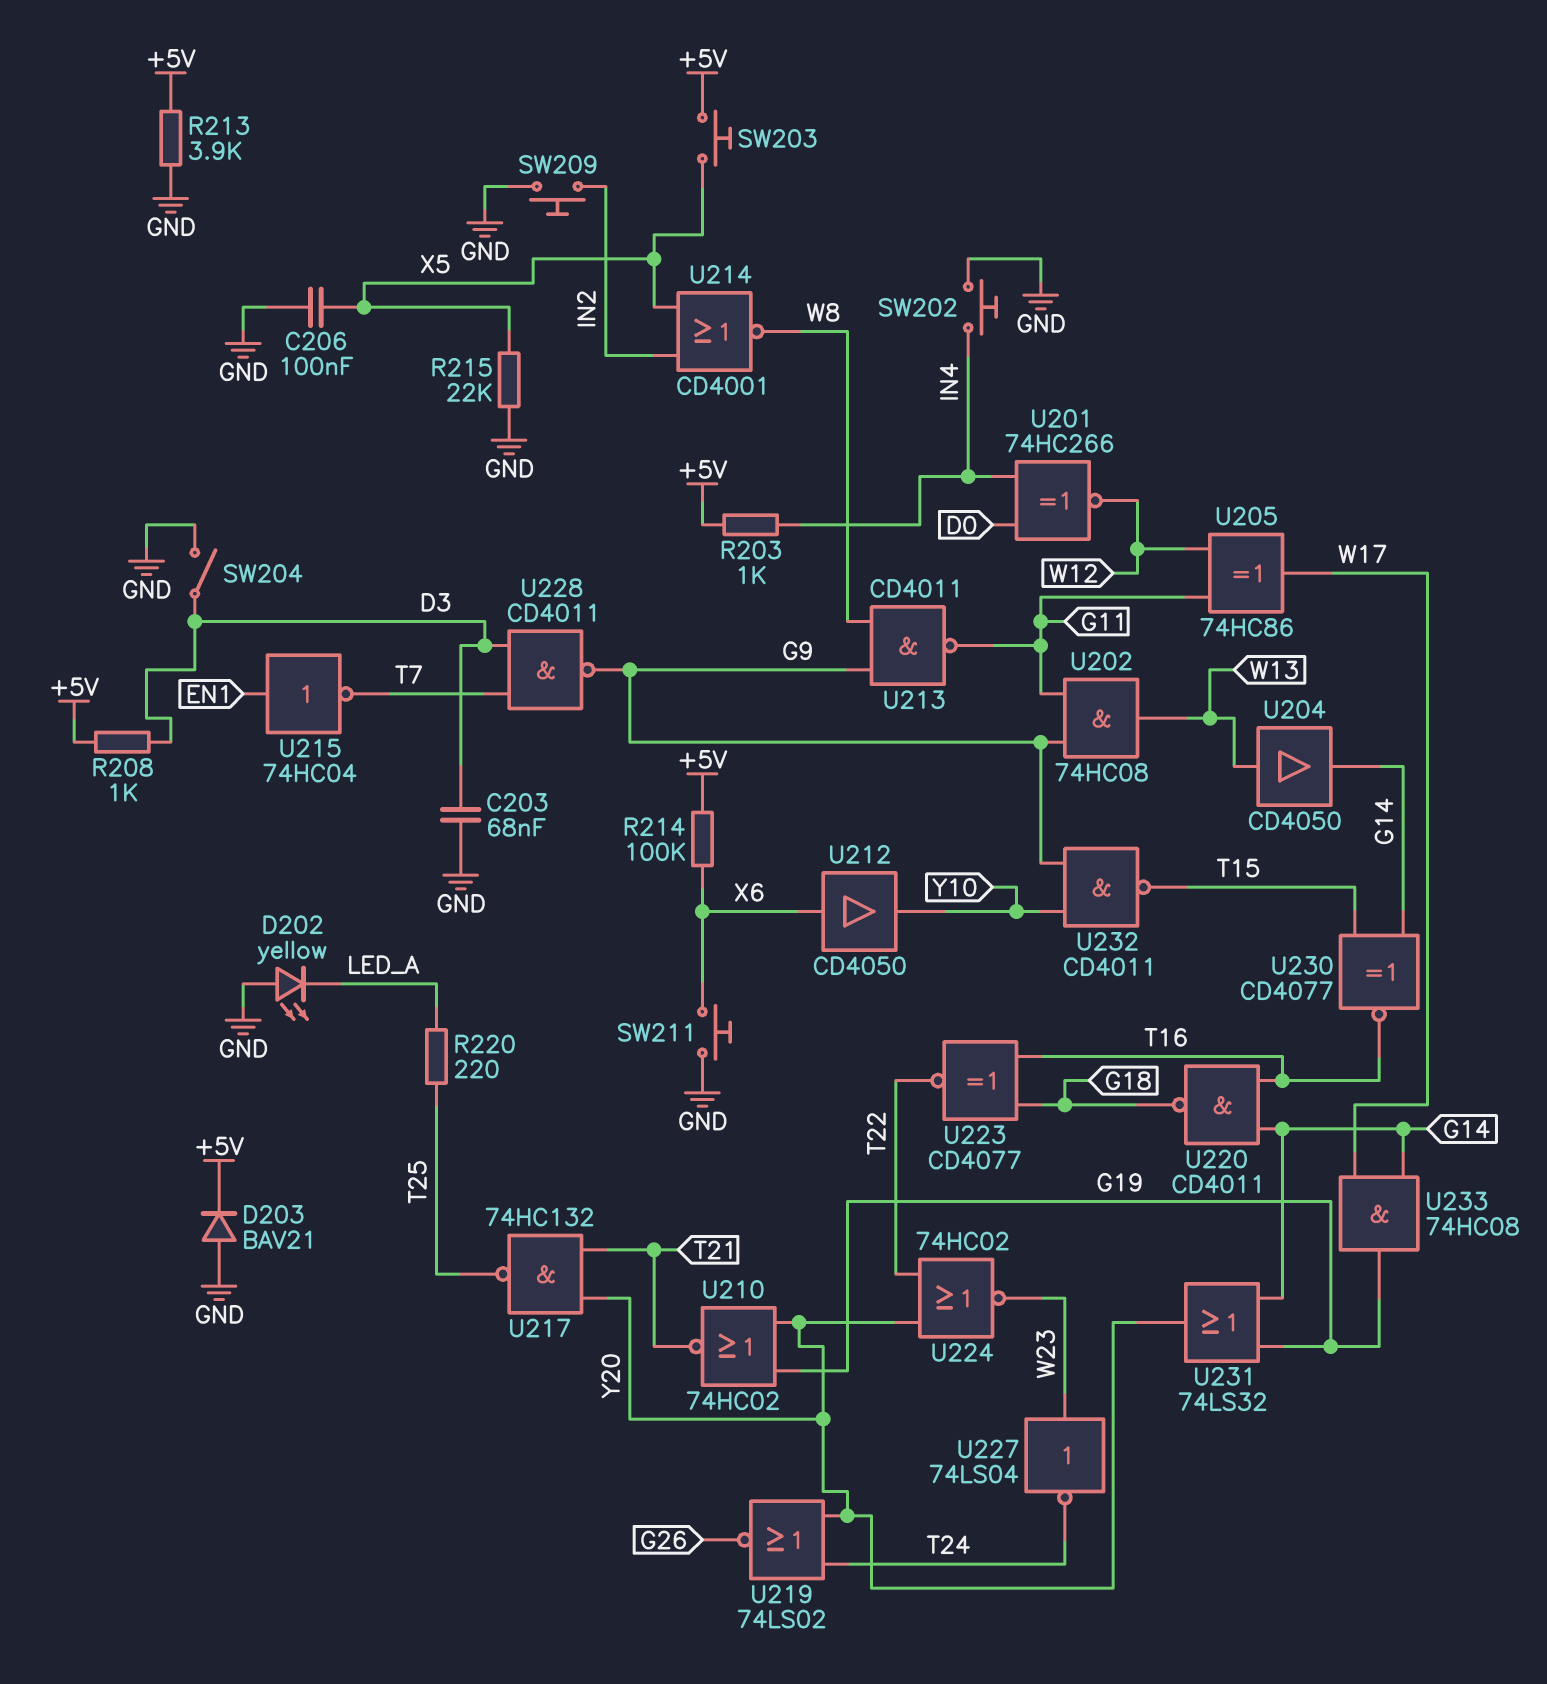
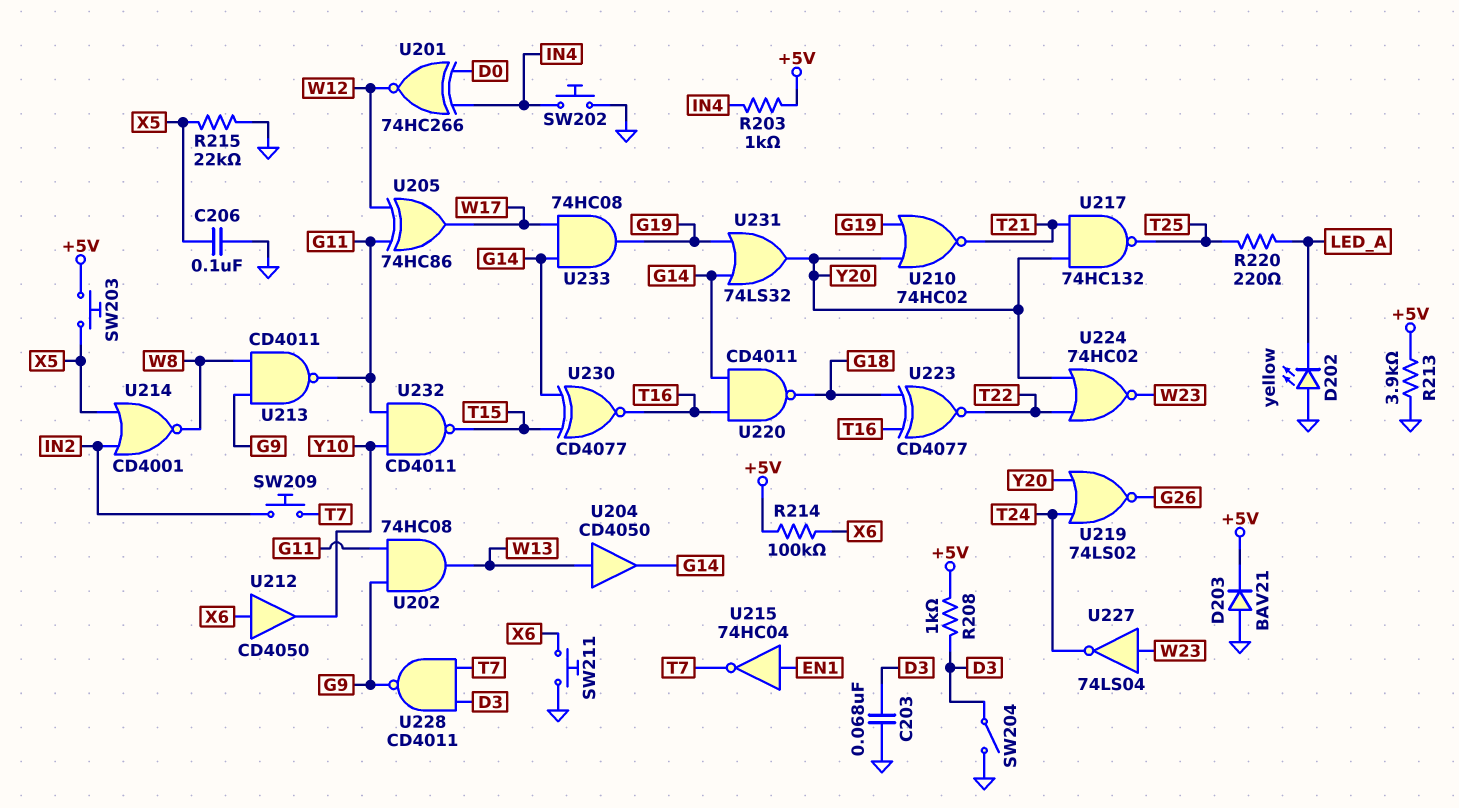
SW209: button (GND, IN2) -> button (IN2, T7)
U232: NAND CD4011 (in G9, in Y10, out T15) -> NAND CD4011 (in G11, in Y10, out T15)

